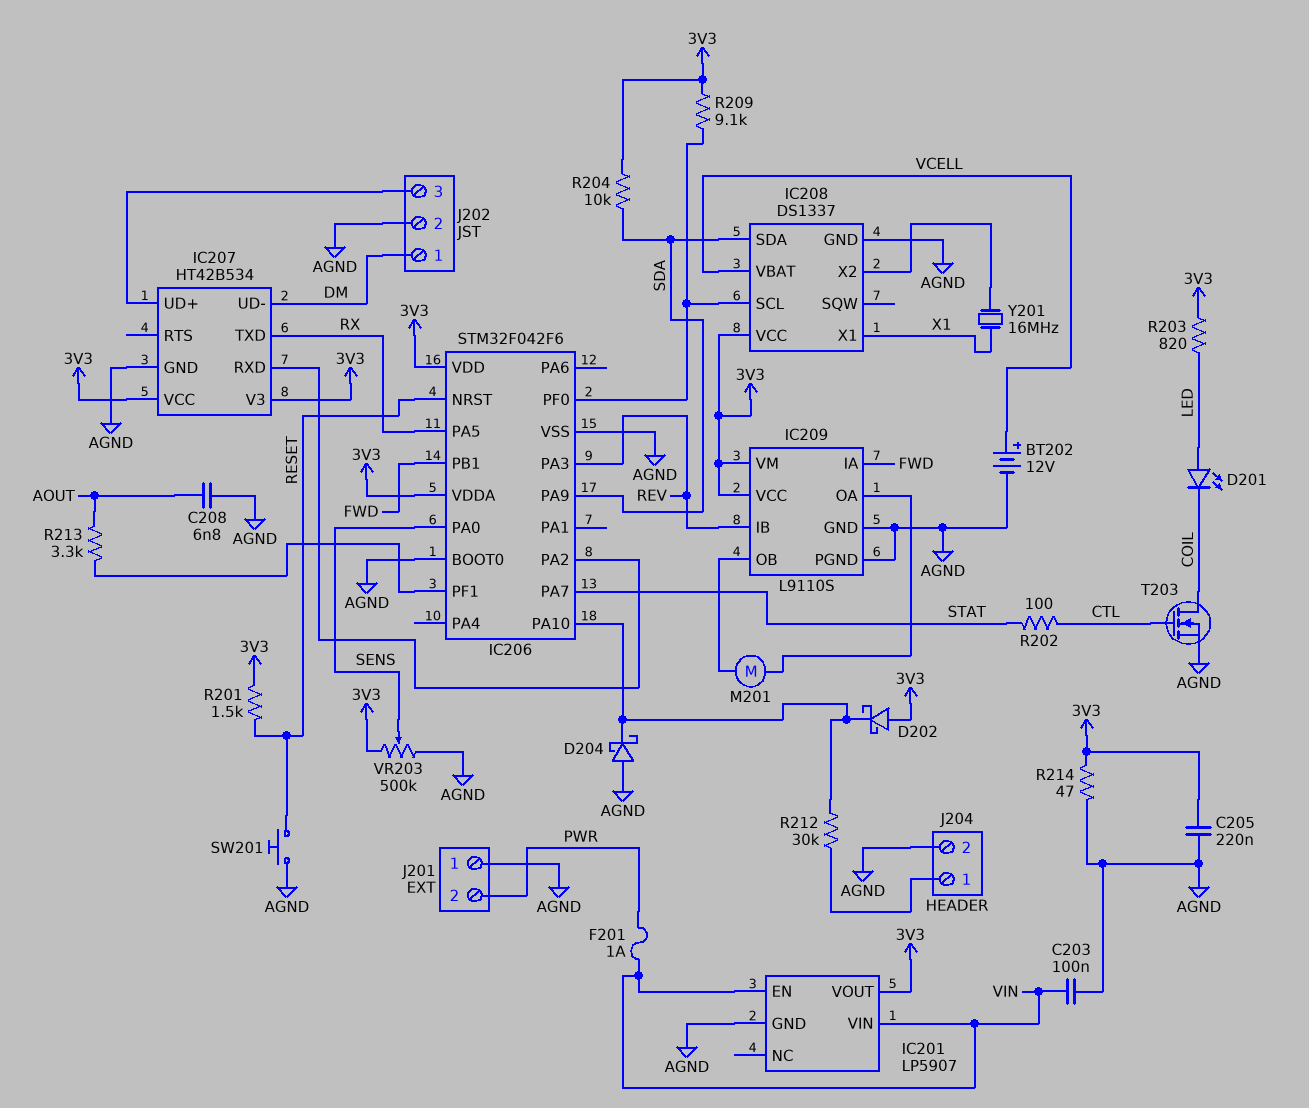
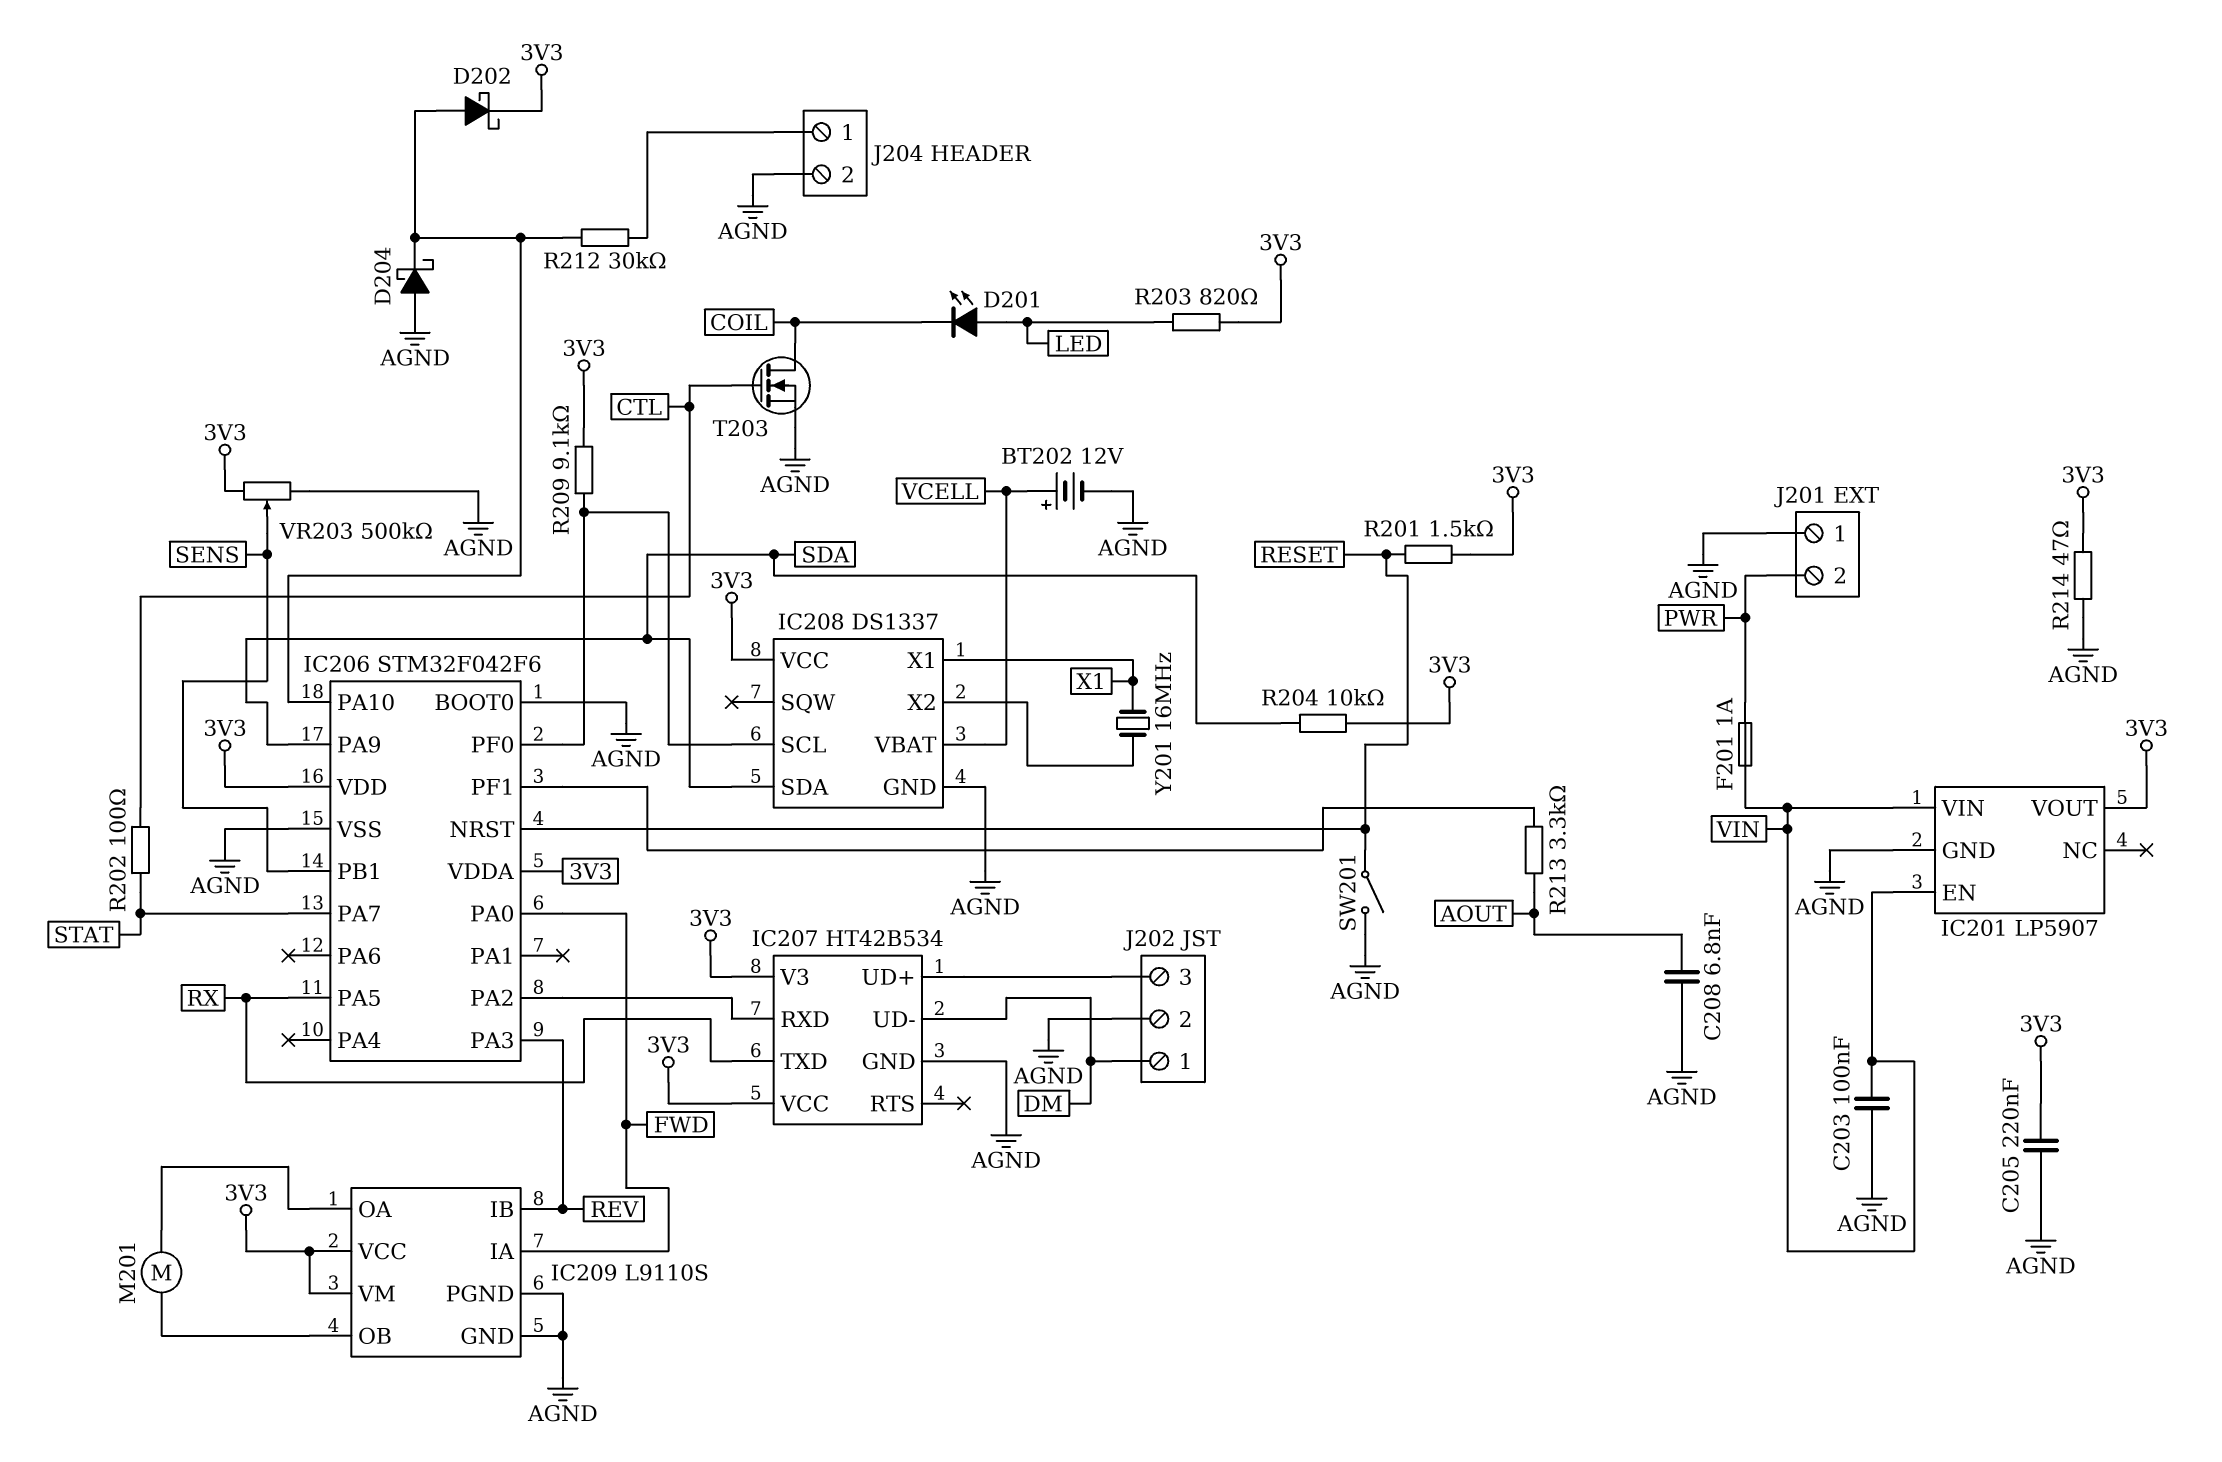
D202: schottky (A 3V3, K IC206/PA10) -> schottky (A IC206/PA10, K 3V3)
IC206 pin PA0: SENS -> FWD
IC206 pin PB1: FWD -> SENS
SW201: button (AGND, RESET) -> switch (AGND, RESET)

